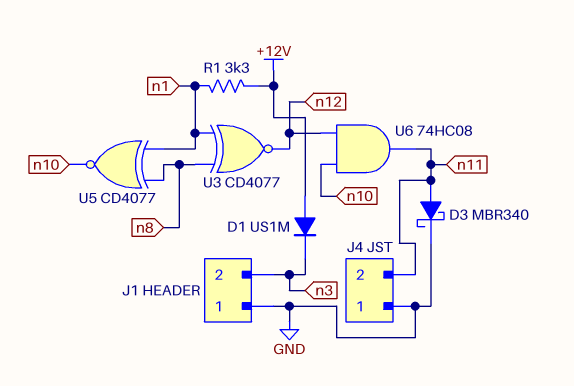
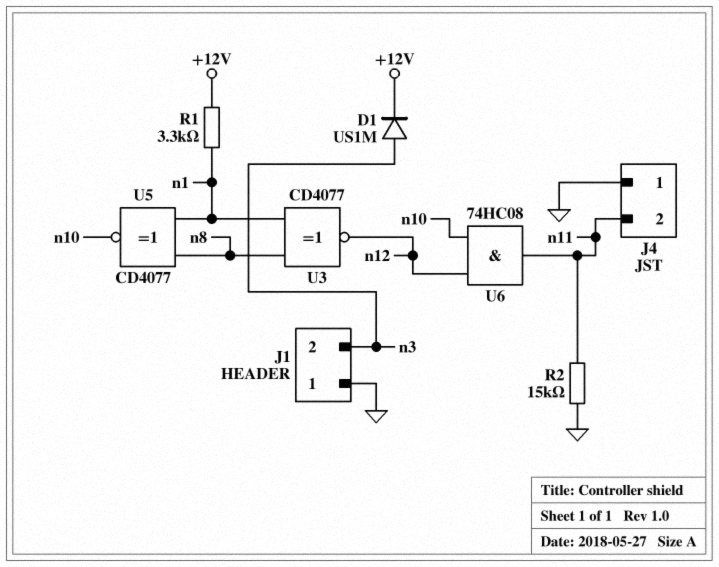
D1: diode US1M (A +12V, K n3) -> diode US1M (A n3, K +12V)
D3: schottky MBR340 (A n11, K GND) -> none
R2: none -> 15k (GND, n11)

